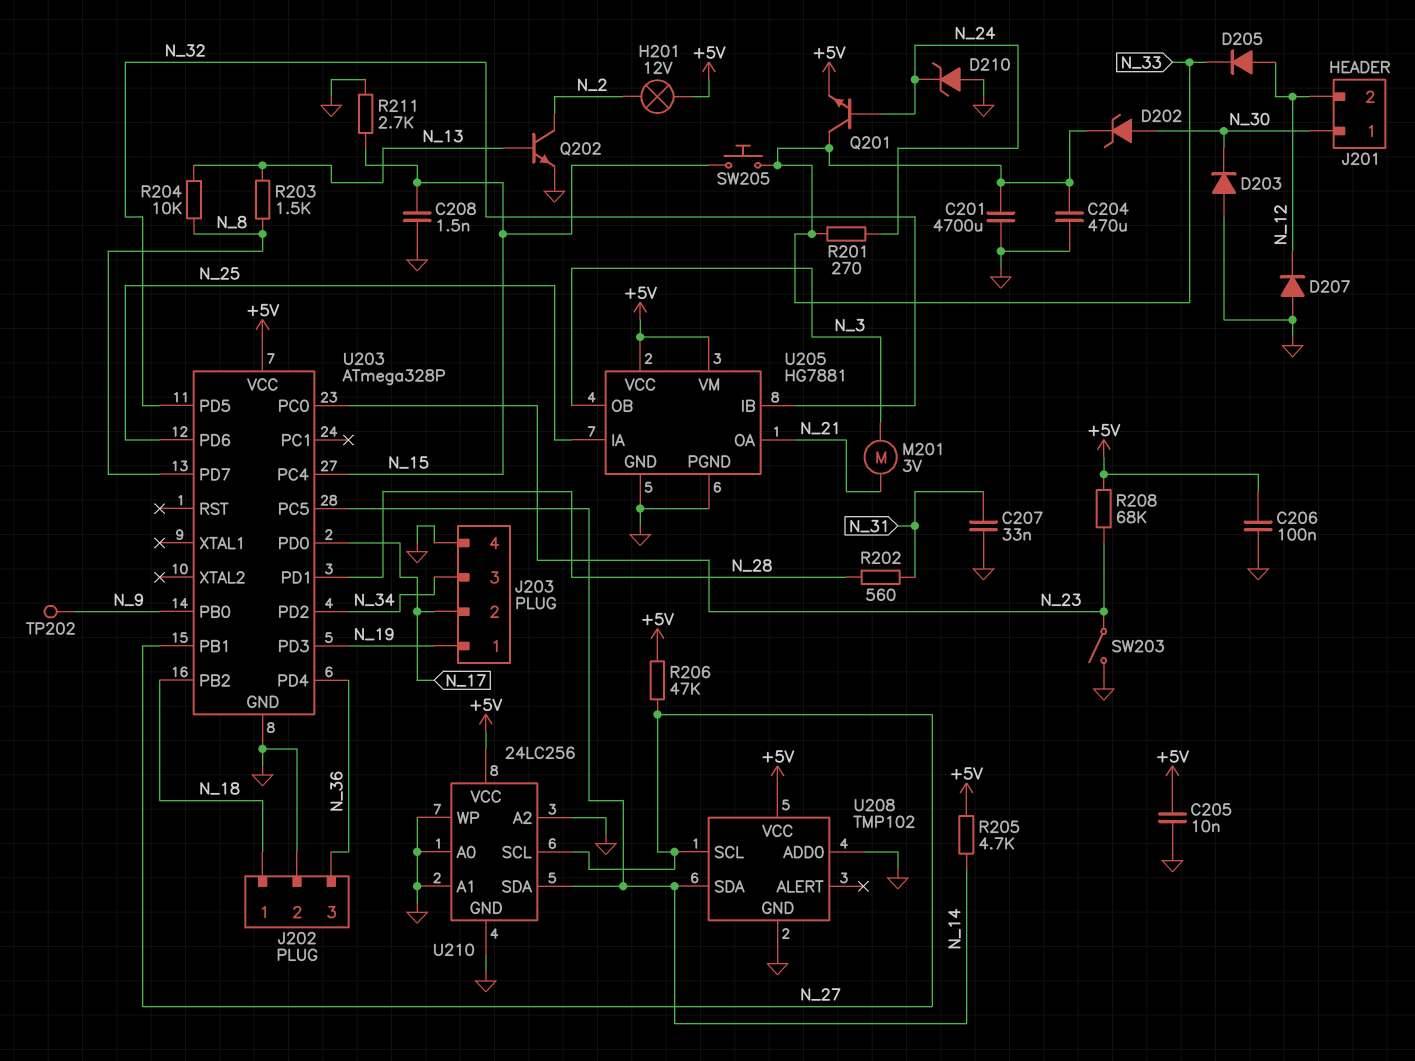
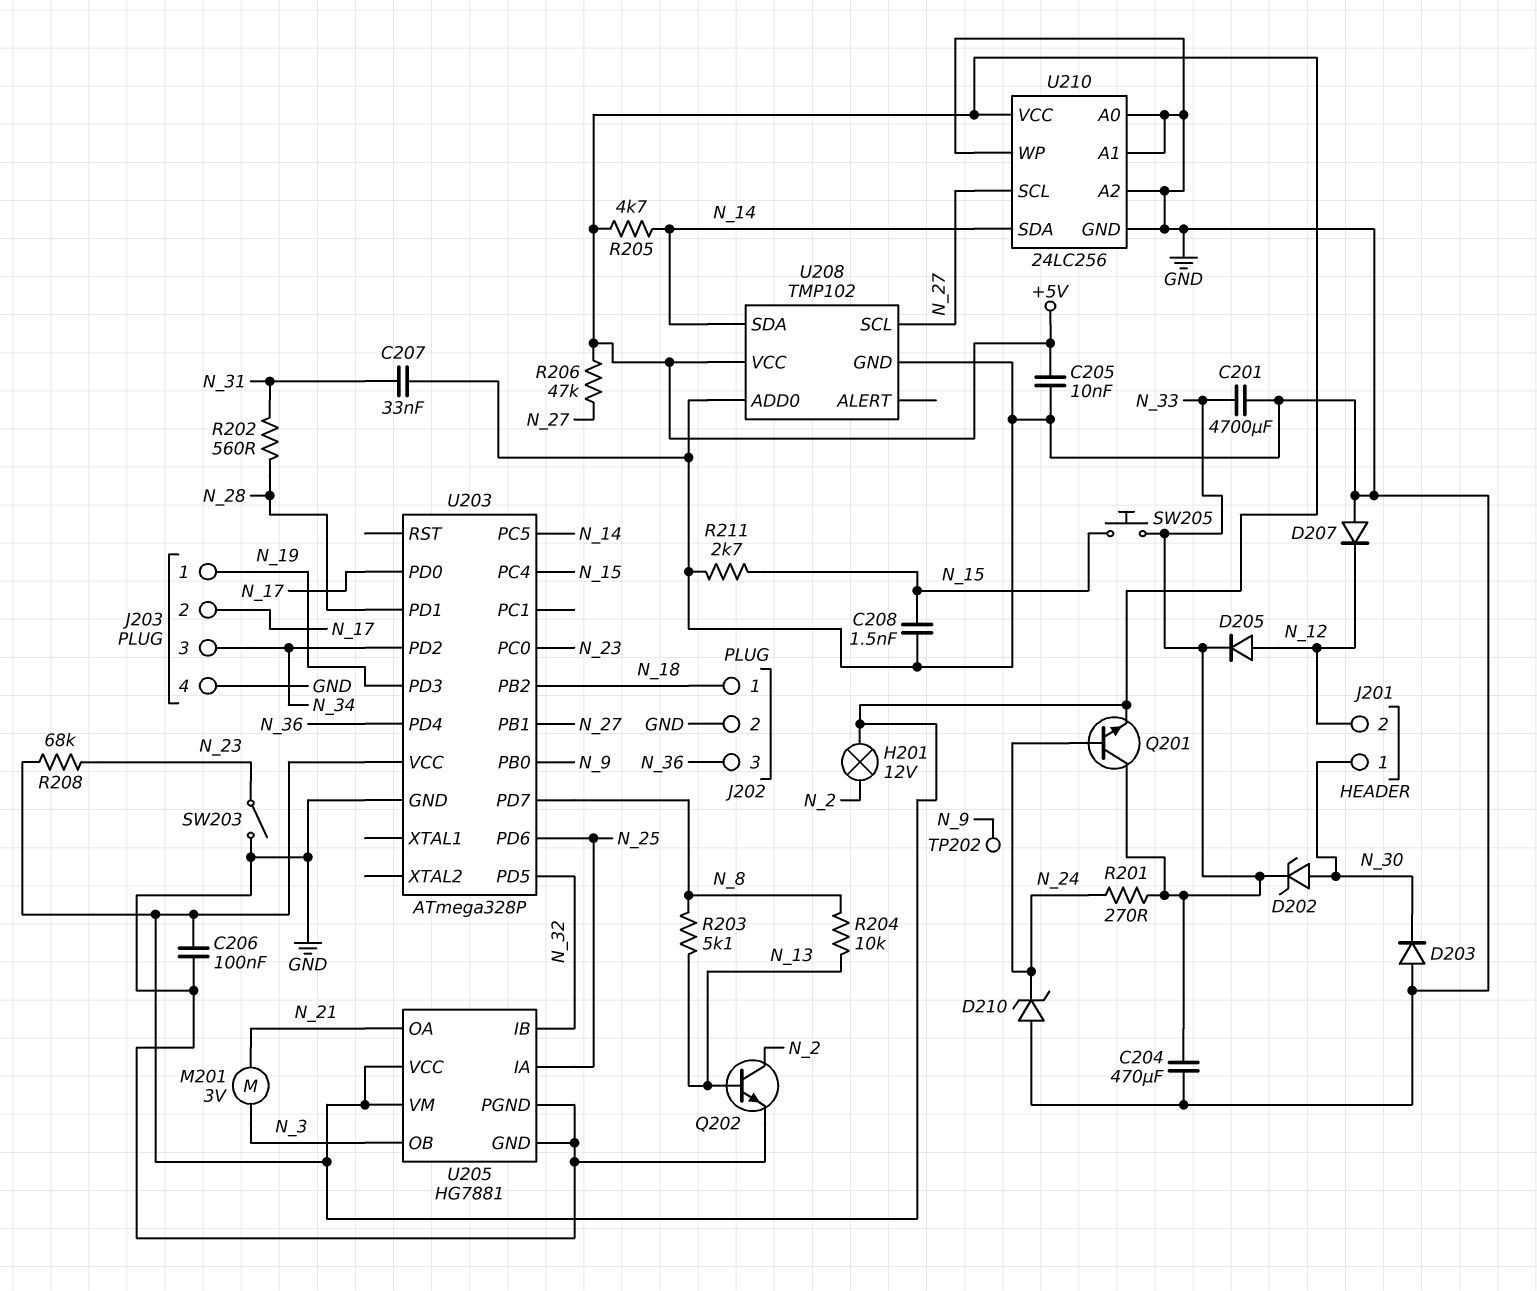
R203: 1.5k (N_8, N_13) -> 5.1k (N_8, N_13)

